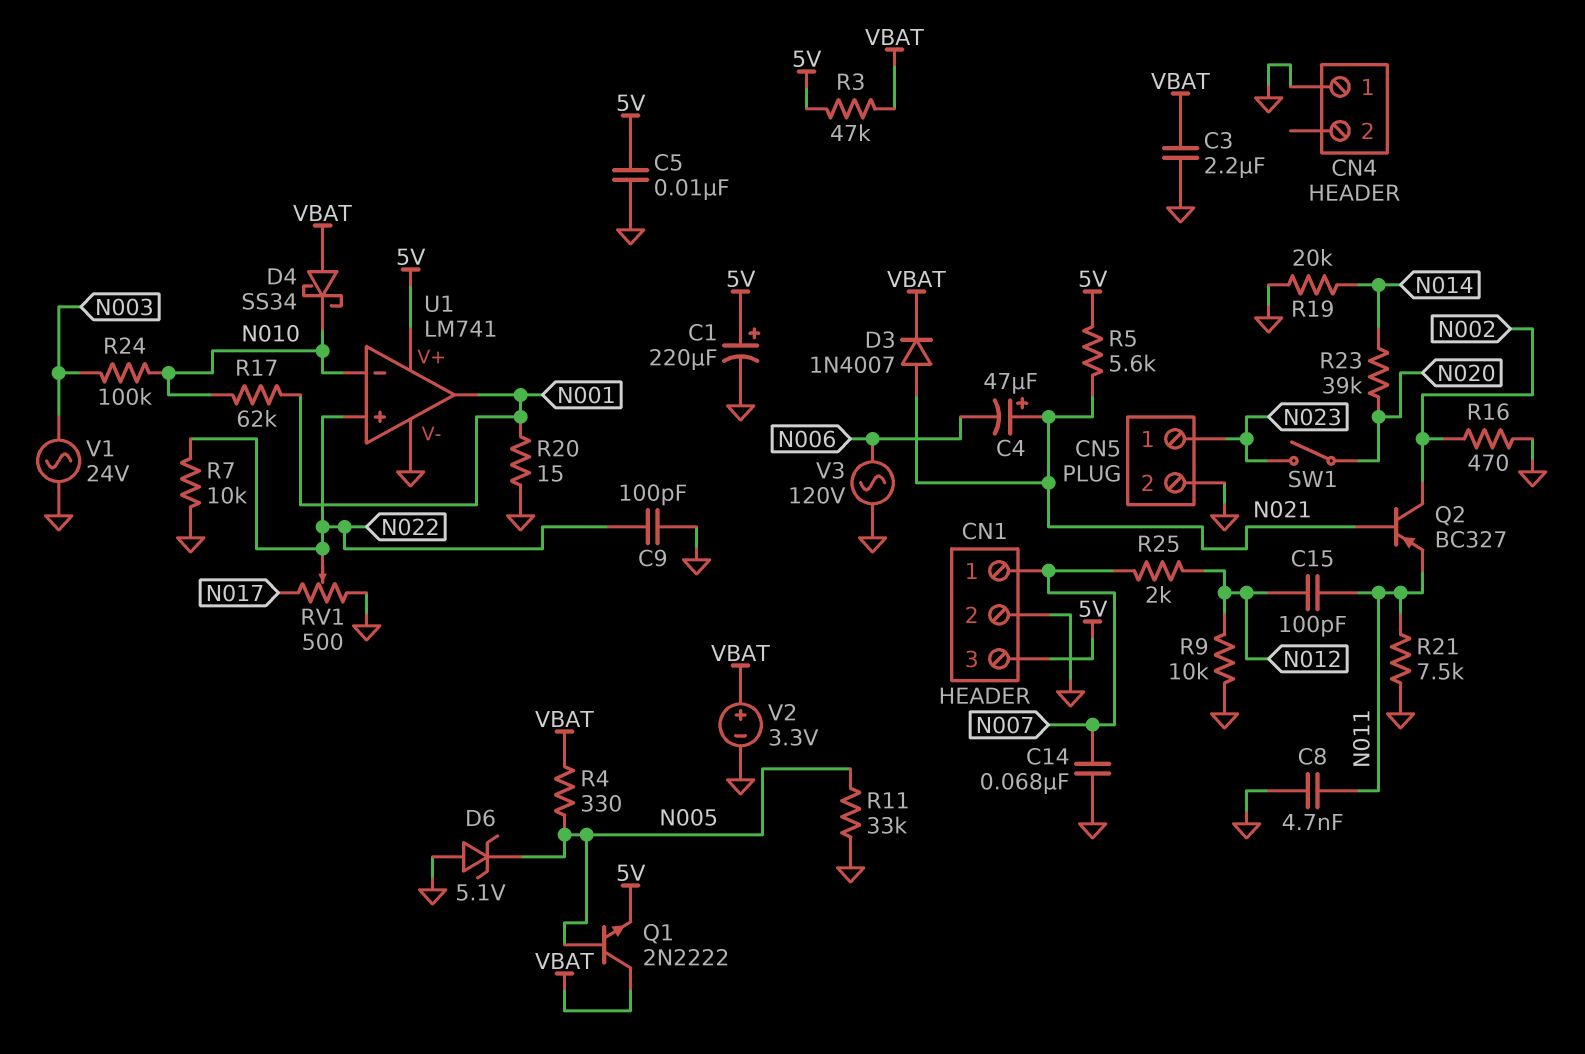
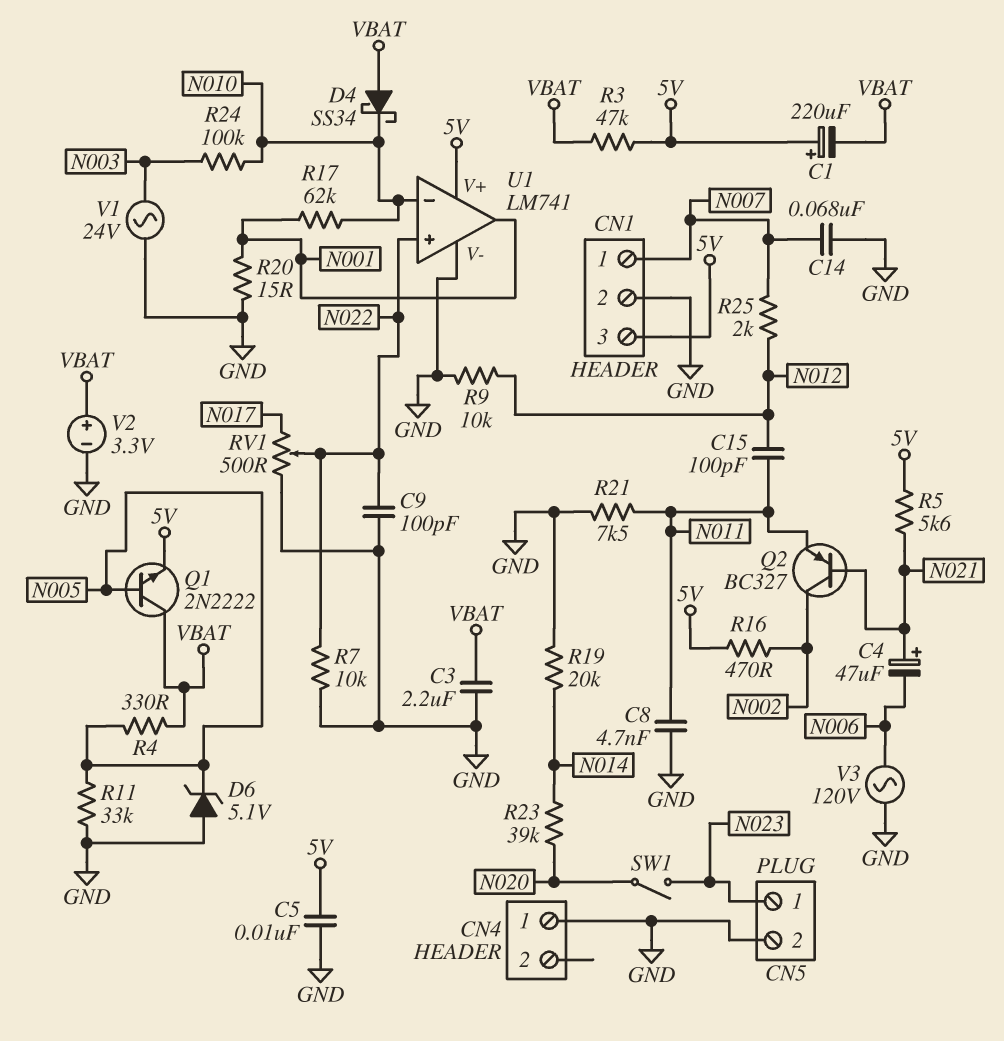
C1: 220uF (plus 5V, minus GND) -> 220uF (plus 5V, minus VBAT)
D3: diode 1N4007 (A N021, K VBAT) -> none
R16: 470 (GND, N002) -> 470 (5V, N002)

